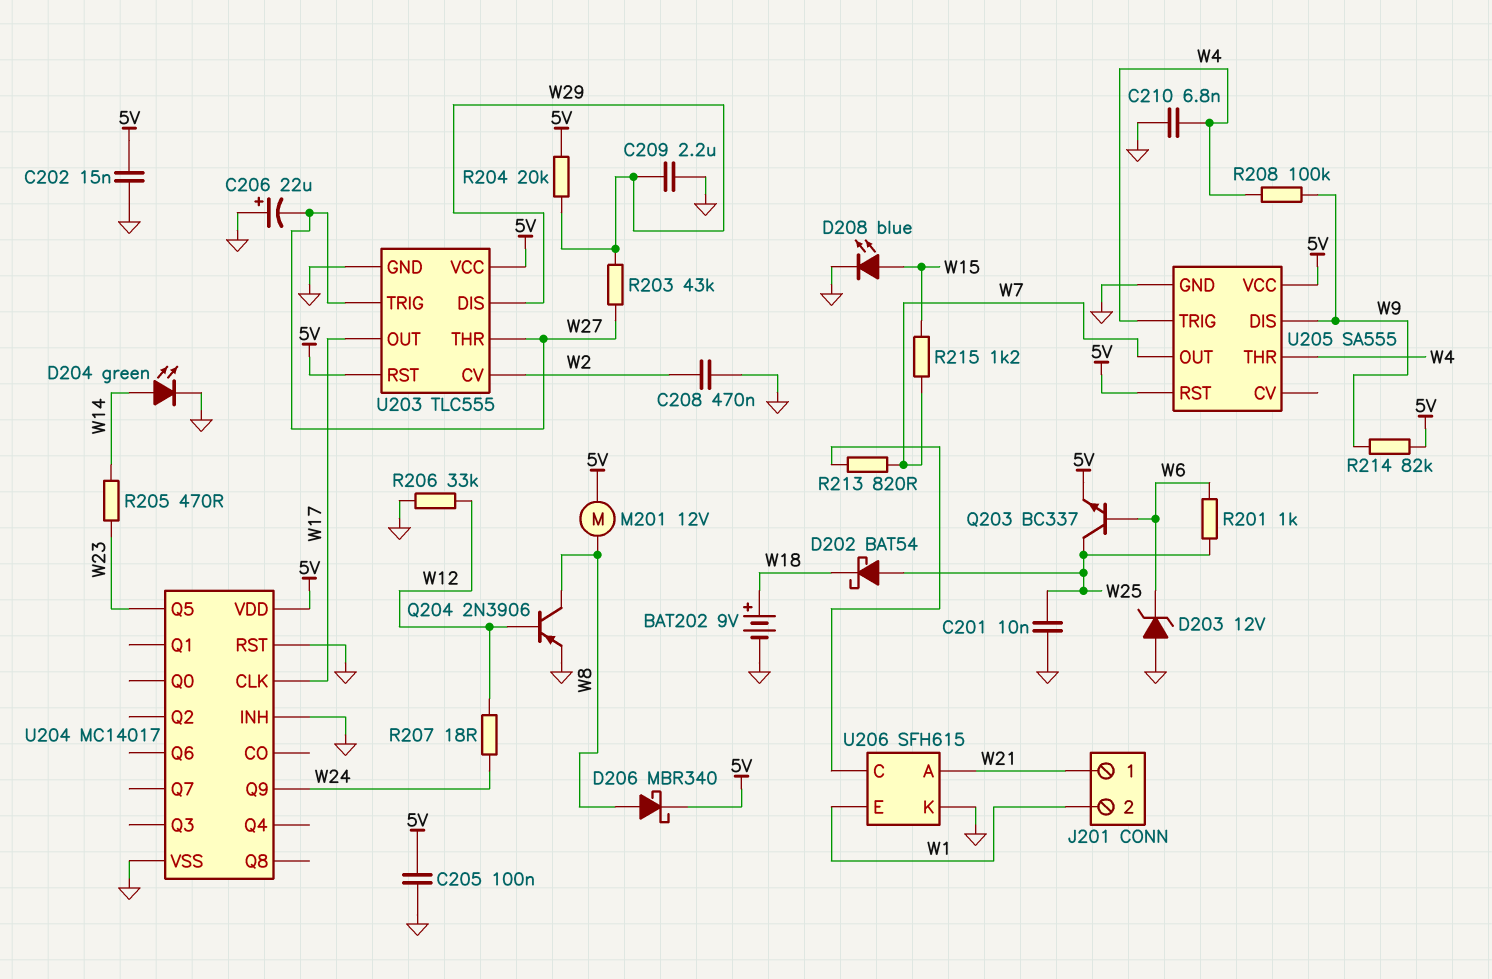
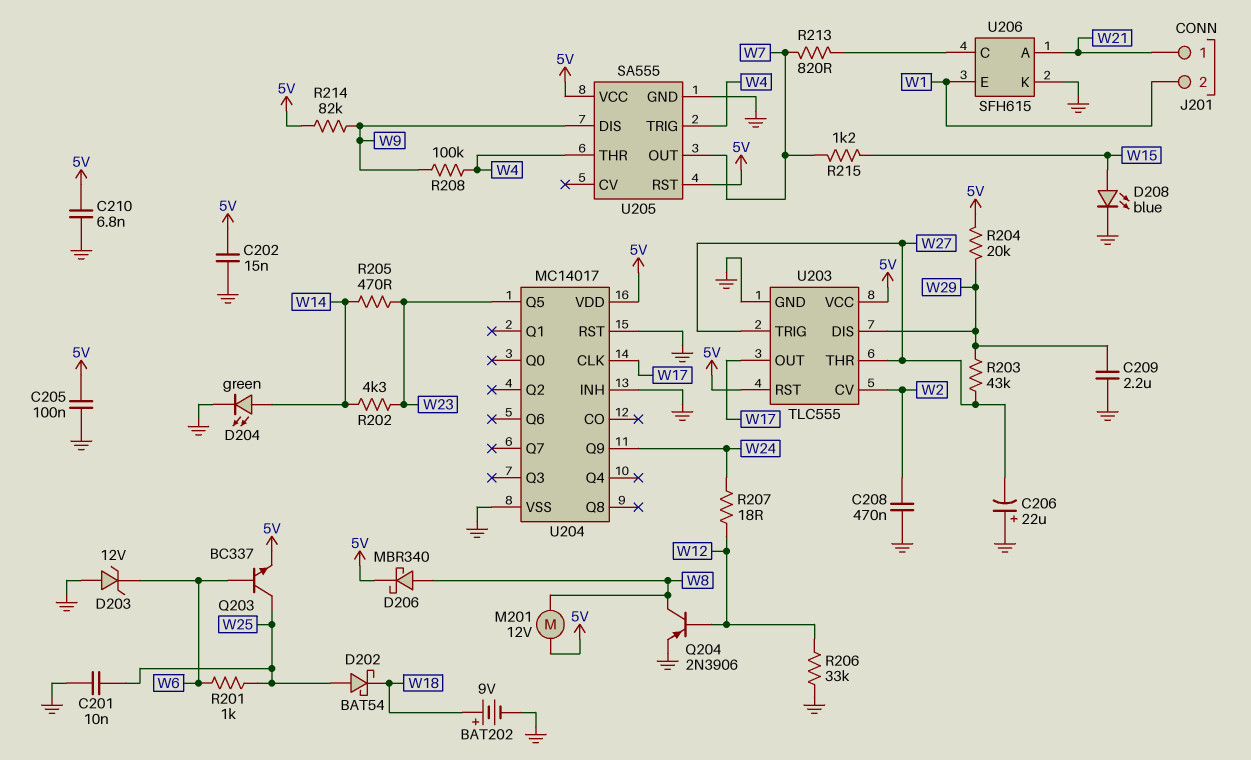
C210: 6.8nF (GND, W4) -> 6.8nF (5V, GND)
R202: none -> 4.3k (W14, W23)

